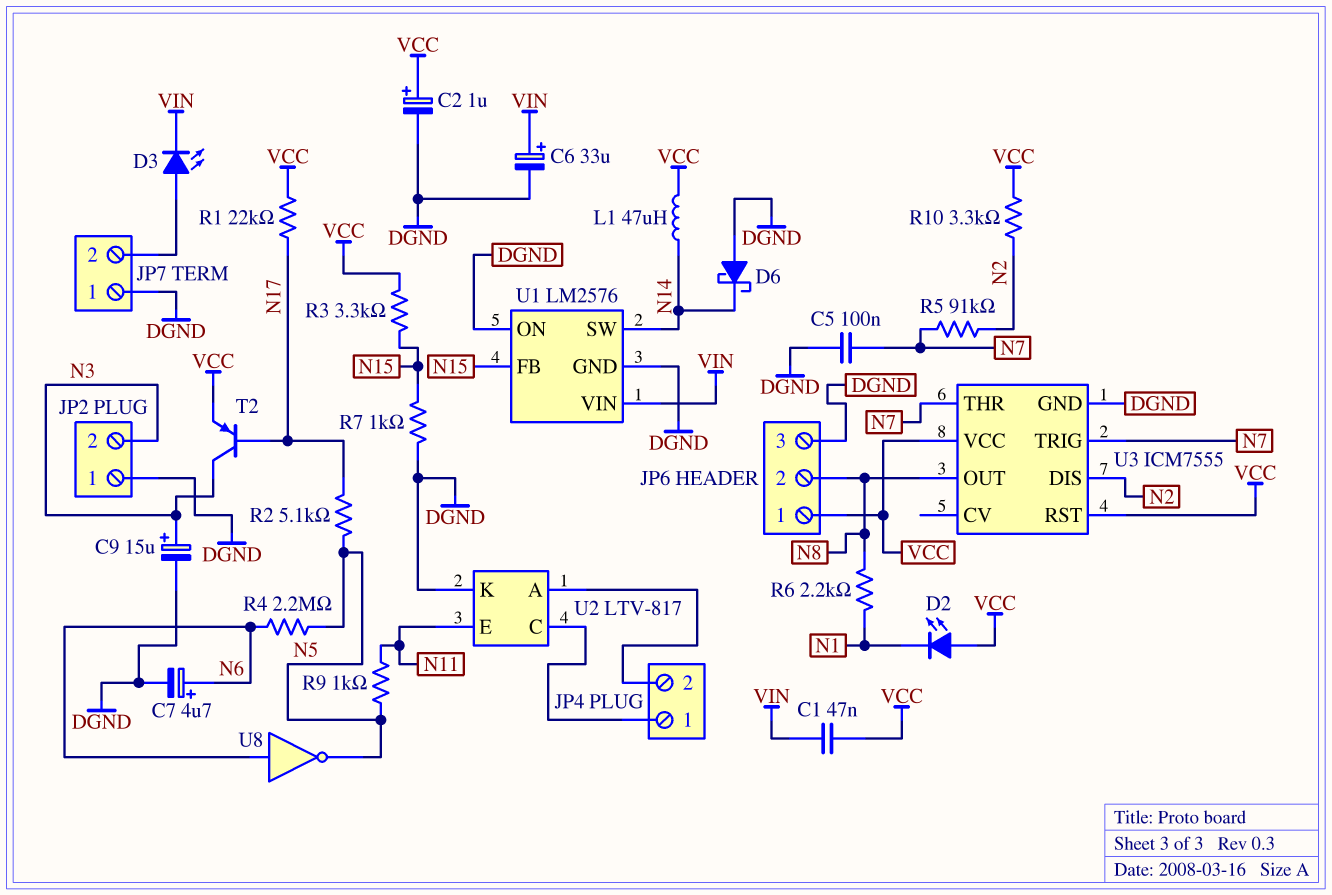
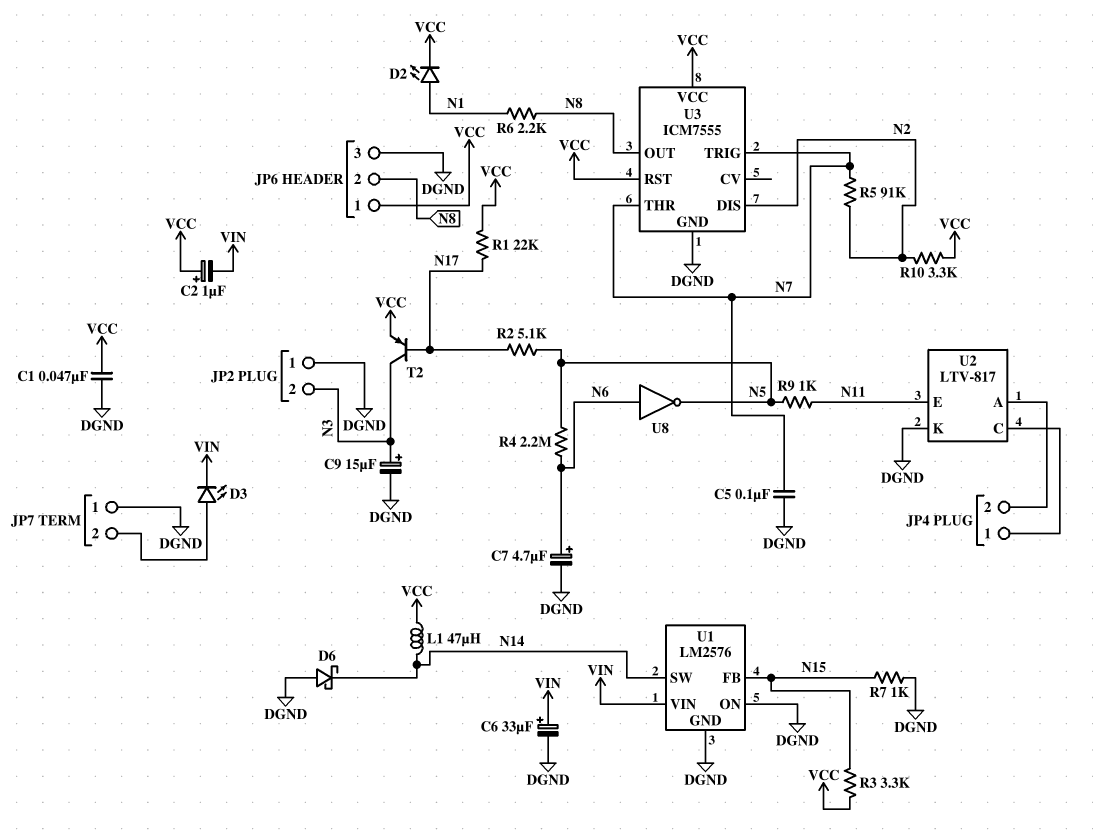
C1: 47nF (VCC, VIN) -> 47nF (DGND, VCC)
C2: 1uF (plus VCC, minus DGND) -> 1uF (plus VCC, minus VIN)
D2: LED (A VCC, K N1) -> LED (A N1, K VCC)

